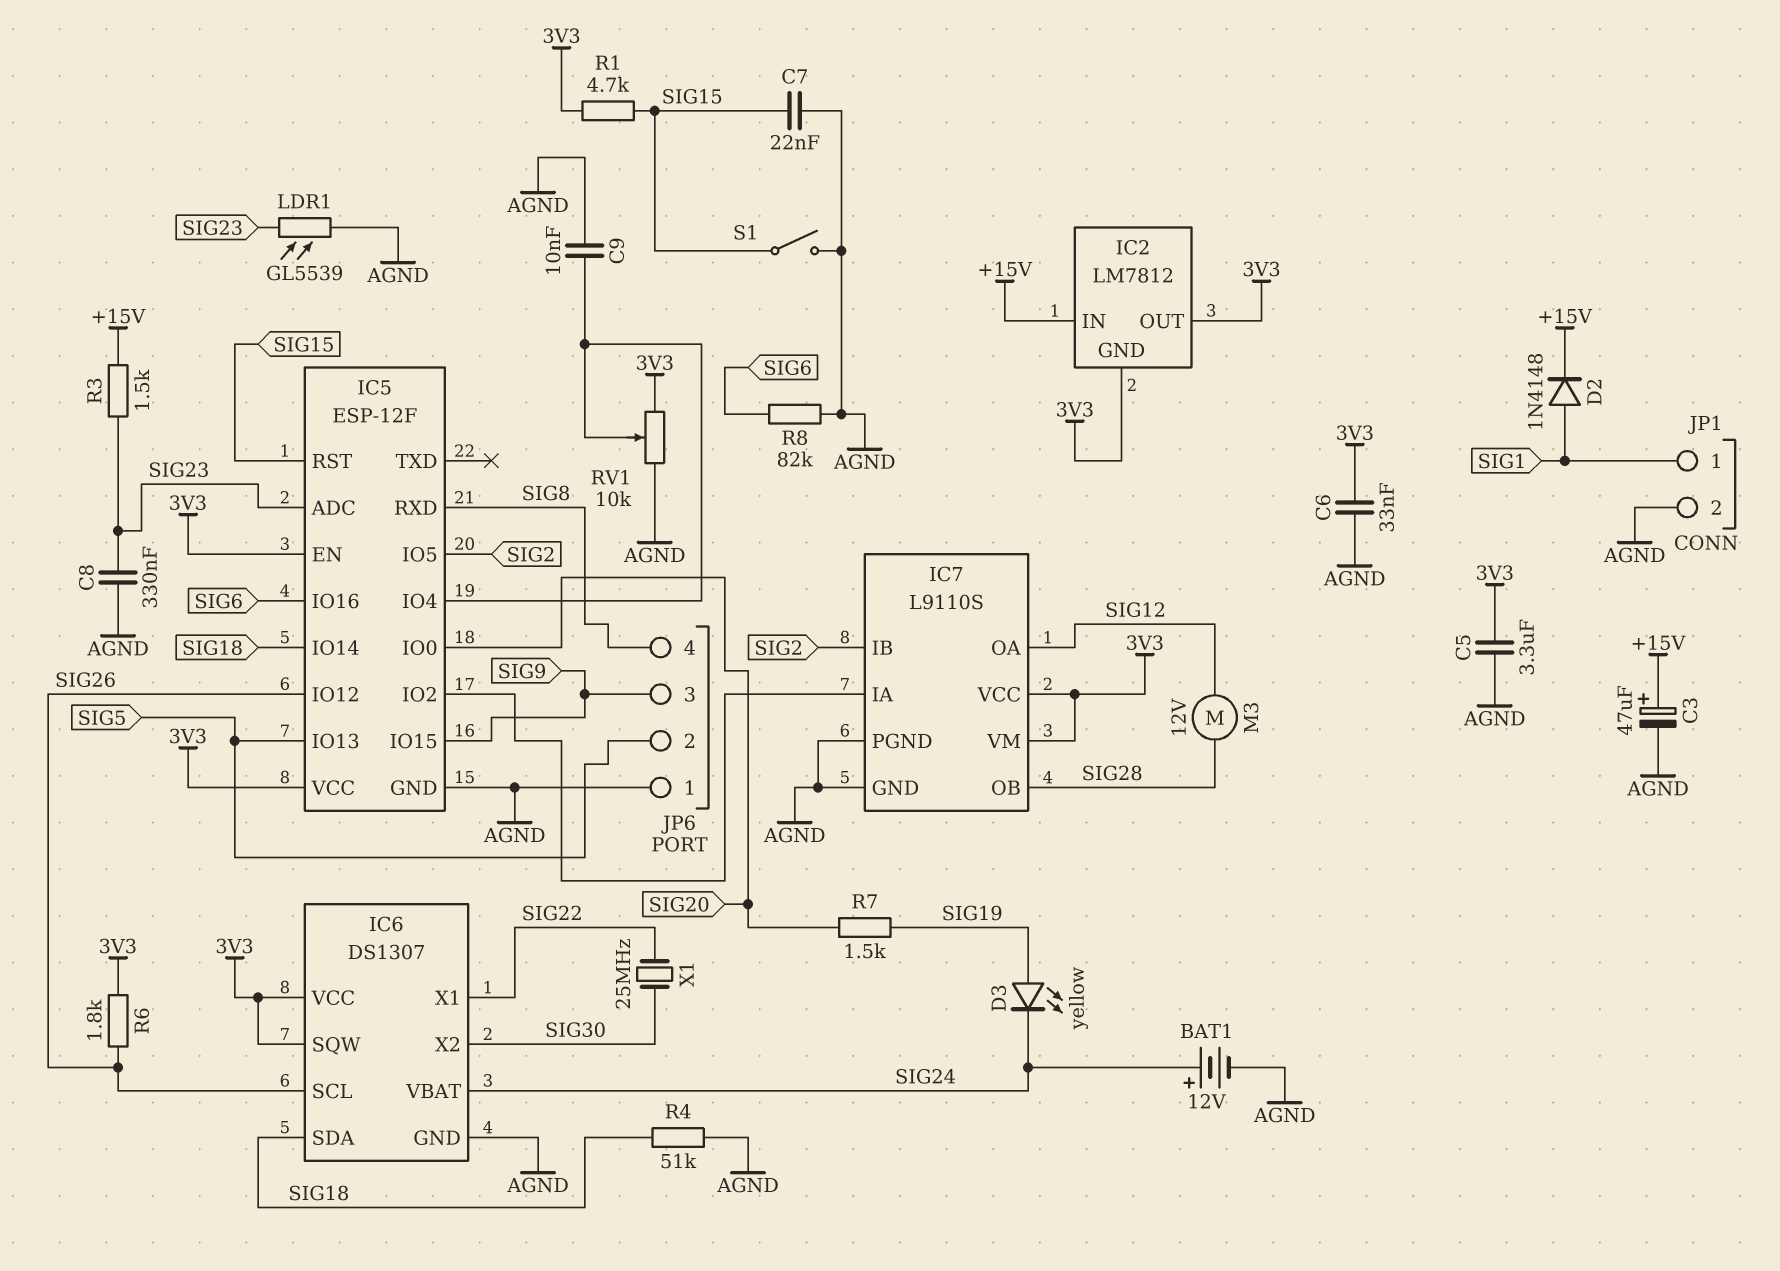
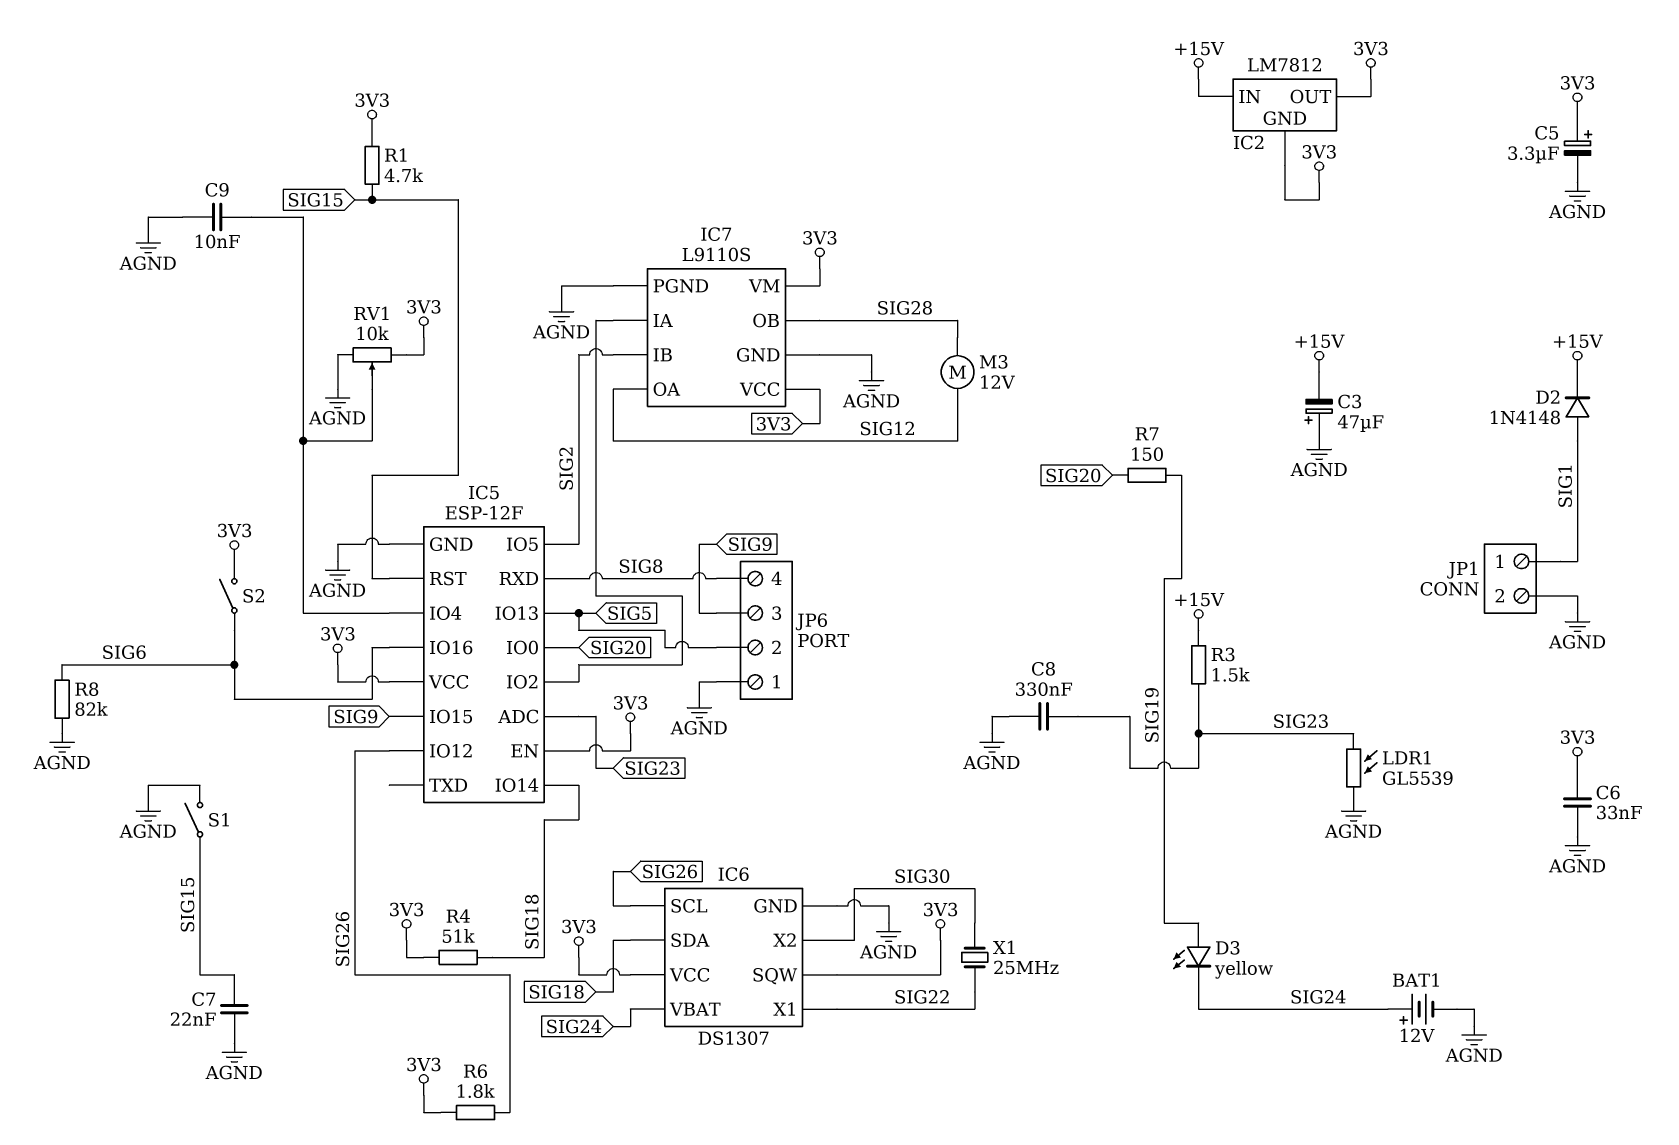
C3: 47uF (plus +15V, minus AGND) -> 47uF (plus AGND, minus +15V)
C5: 3.3uF (3V3, AGND) -> 3.3uF (plus 3V3, minus AGND)
R4: 51k (AGND, SIG18) -> 51k (3V3, SIG18)
R7: 1.5k (SIG19, SIG20) -> 150 (SIG19, SIG20)
S2: none -> switch (3V3, SIG6)

